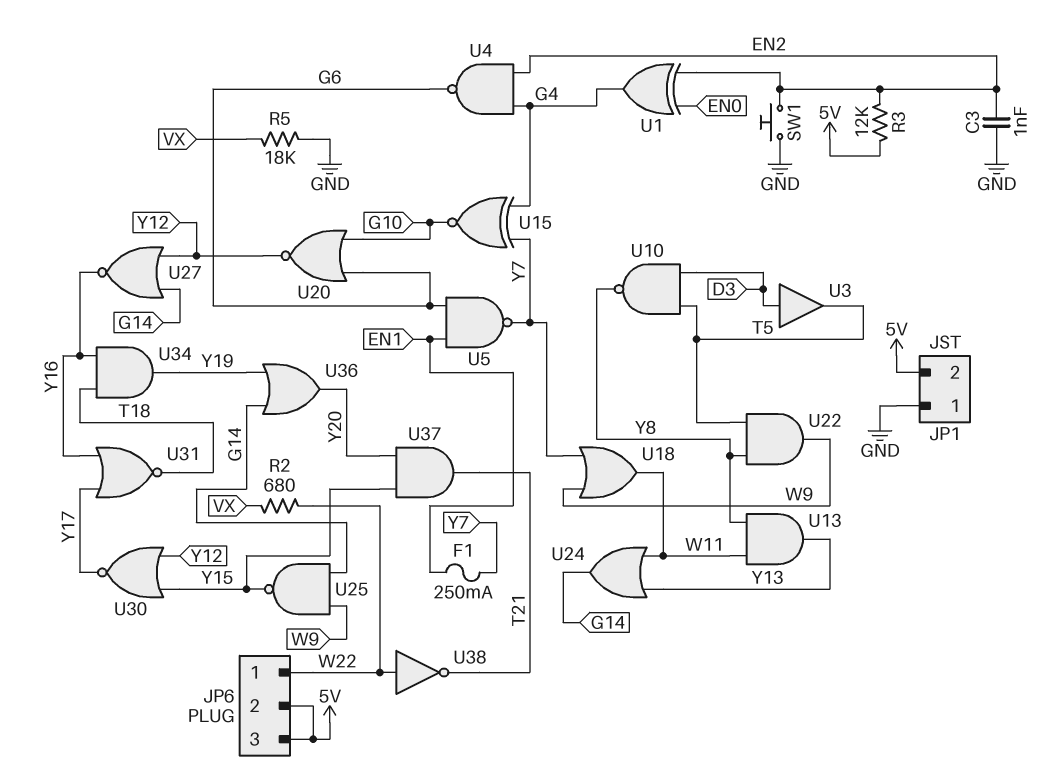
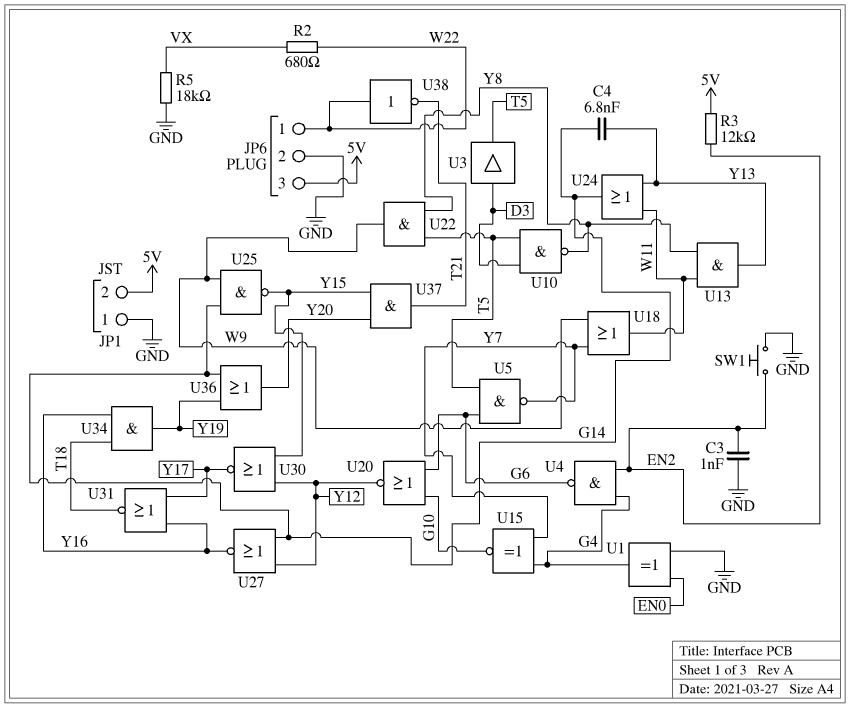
C4: none -> 6.8nF (G14, Y13)
F1: 250mA (EN1, Y7) -> none
JP6 pin 2: 5V -> GND
U1: XOR (in EN0, in EN2, out G4) -> XOR (in EN0, in GND, out G4)
U5: NAND (in EN1, in G6, out Y7) -> NAND (in G6, in T5, out Y7)

